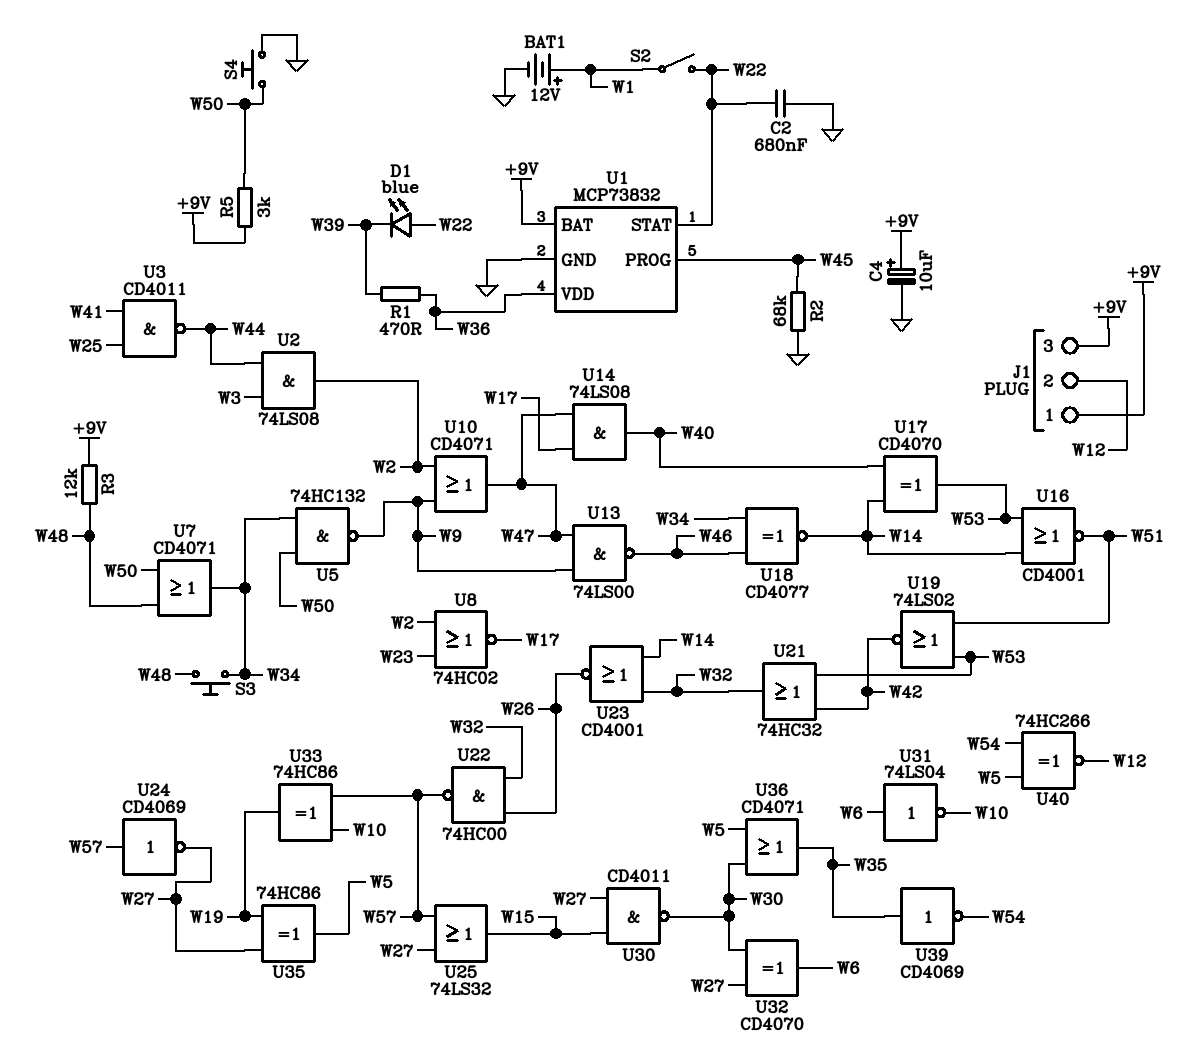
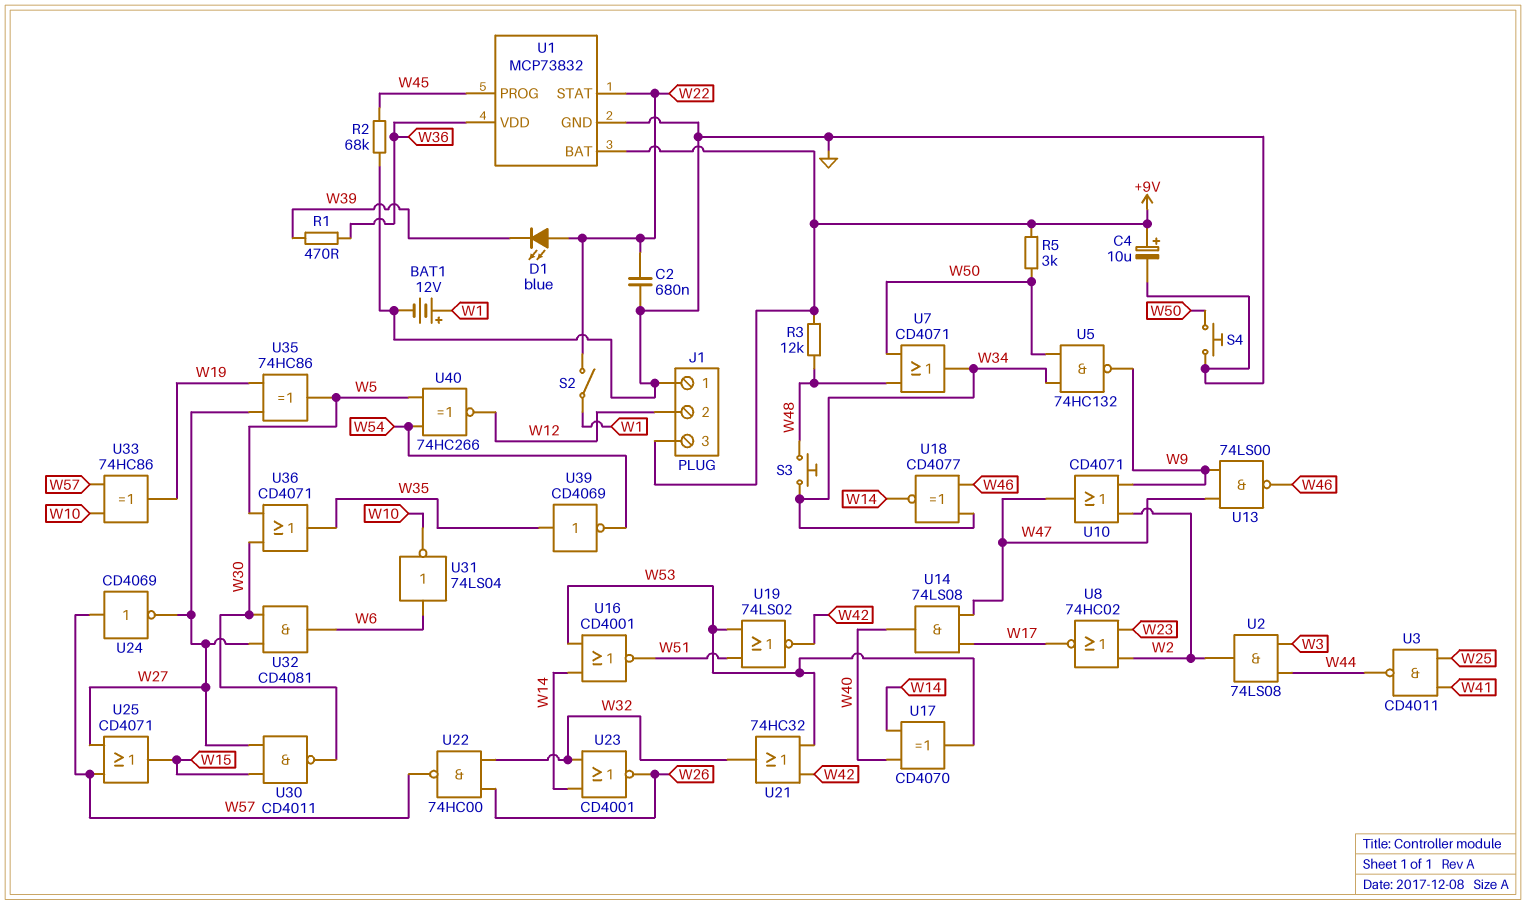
J1 pin 1: +9V -> GND
U25: OR 74LS32 (in W27, in W57, out W15) -> OR CD4071 (in W27, in W57, out W15)
U32: XOR CD4070 (in W27, in W30, out W6) -> AND CD4081 (in W27, in W30, out W6)

